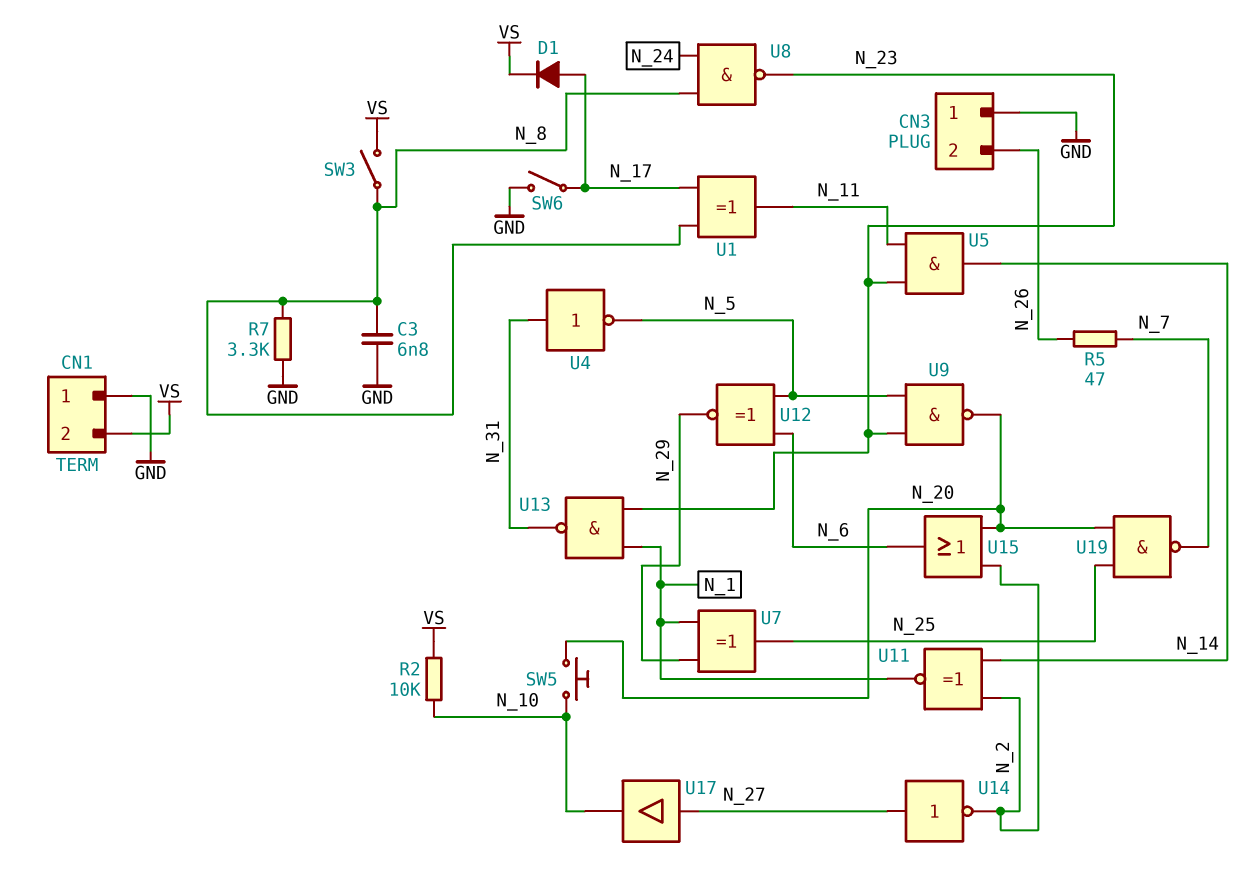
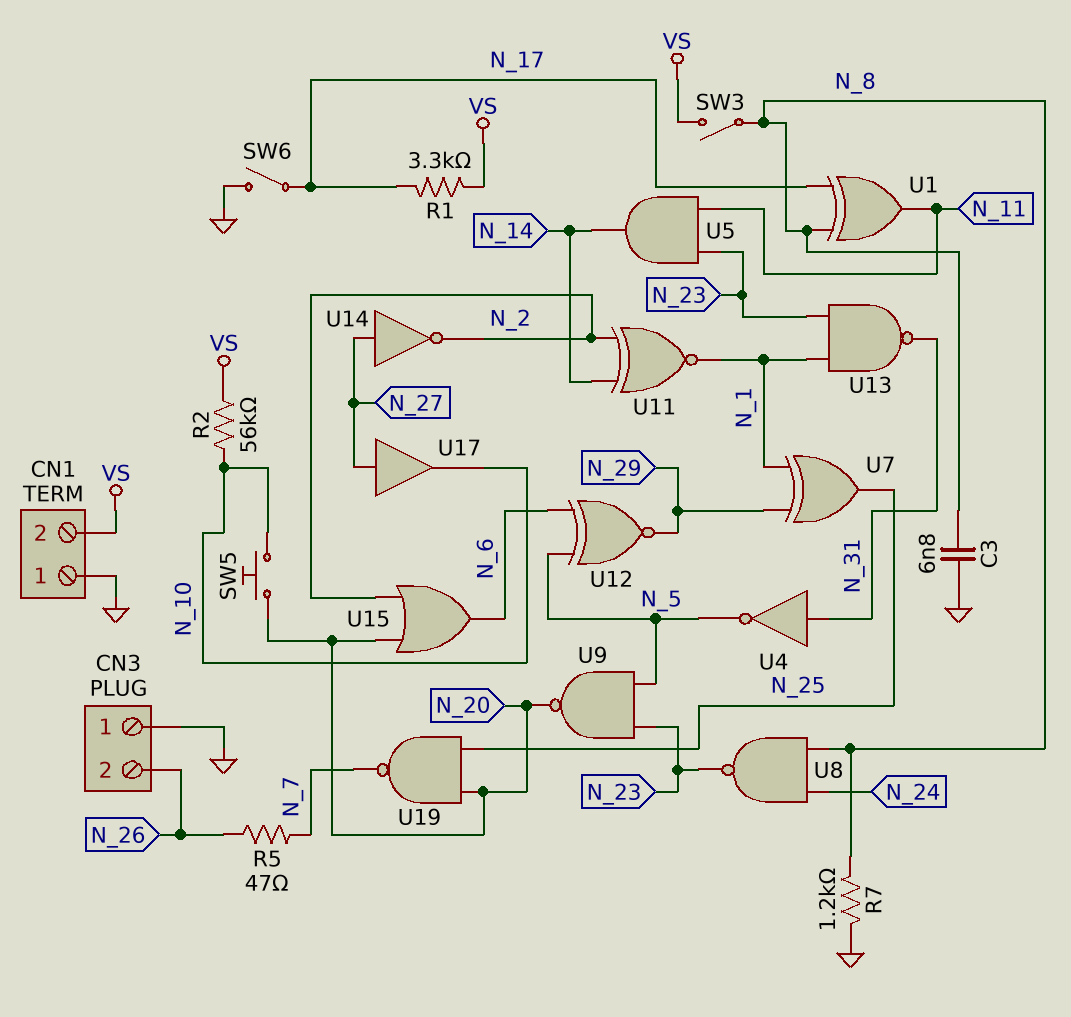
D1: diode (A N_17, K VS) -> none
R1: none -> 3.3k (N_17, VS)
R2: 10k (N_10, VS) -> 56k (N_10, VS)
R7: 3.3k (GND, N_8) -> 1.2k (GND, N_8)

